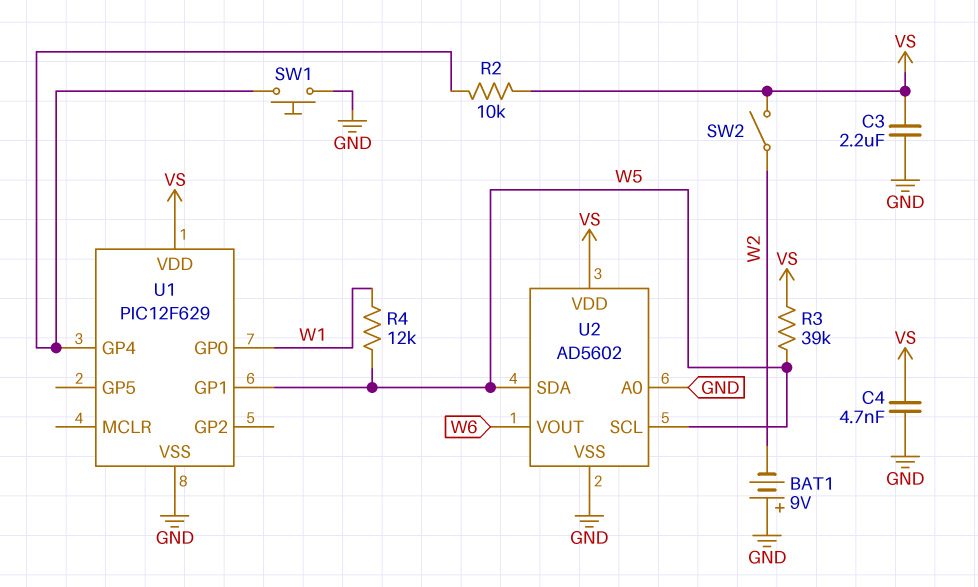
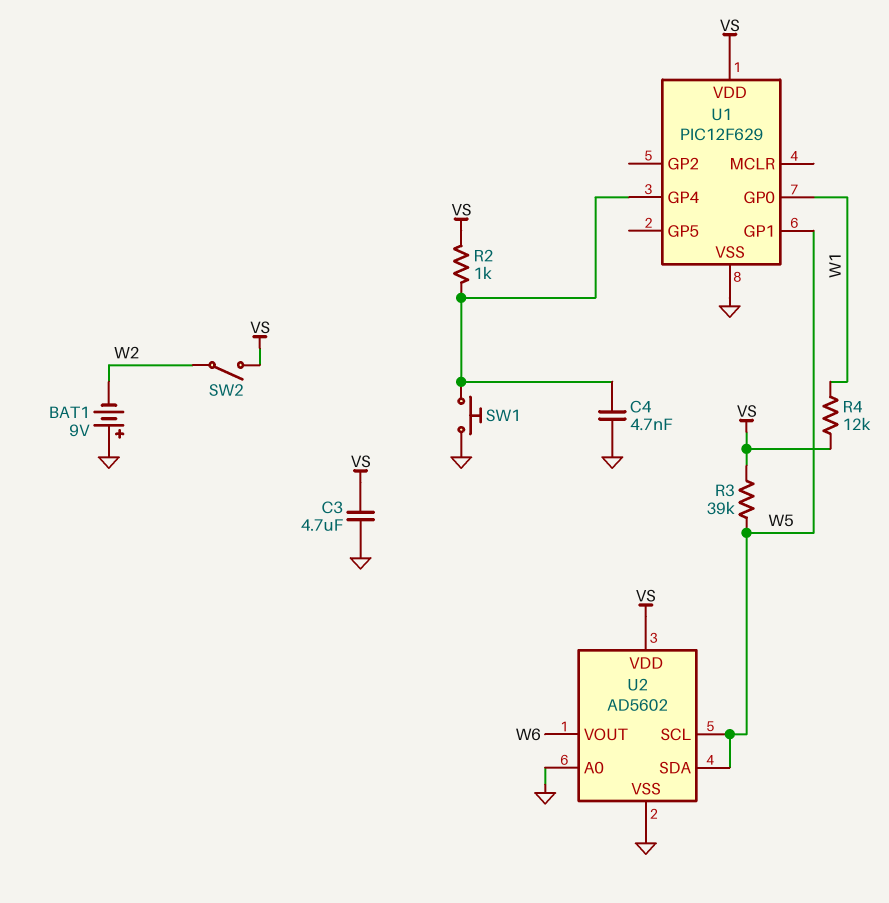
C3: 2.2uF (GND, VS) -> 4.7uF (GND, VS)
C4: 4.7nF (GND, VS) -> 4.7nF (GND, U1/GP4)
R2: 10k (U1/GP4, VS) -> 1k (U1/GP4, VS)
R4: 12k (W1, W5) -> 12k (VS, W1)

